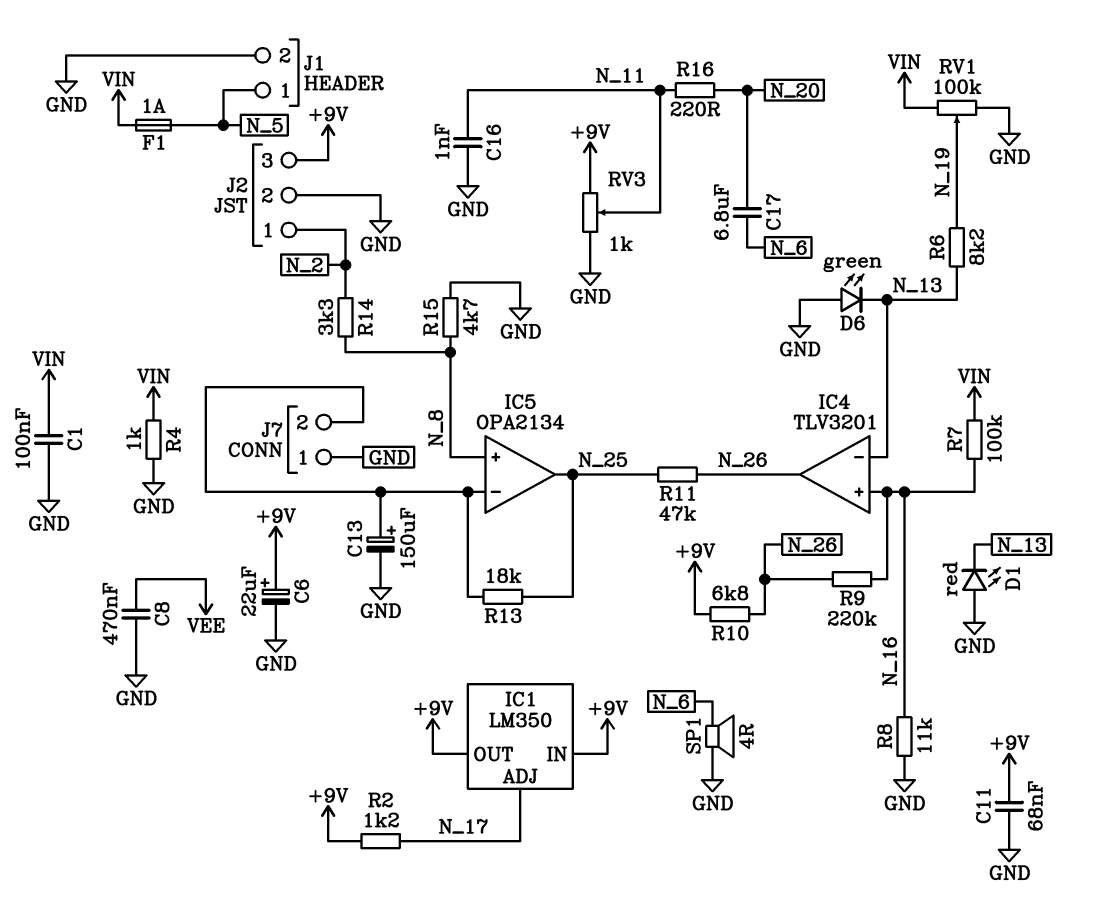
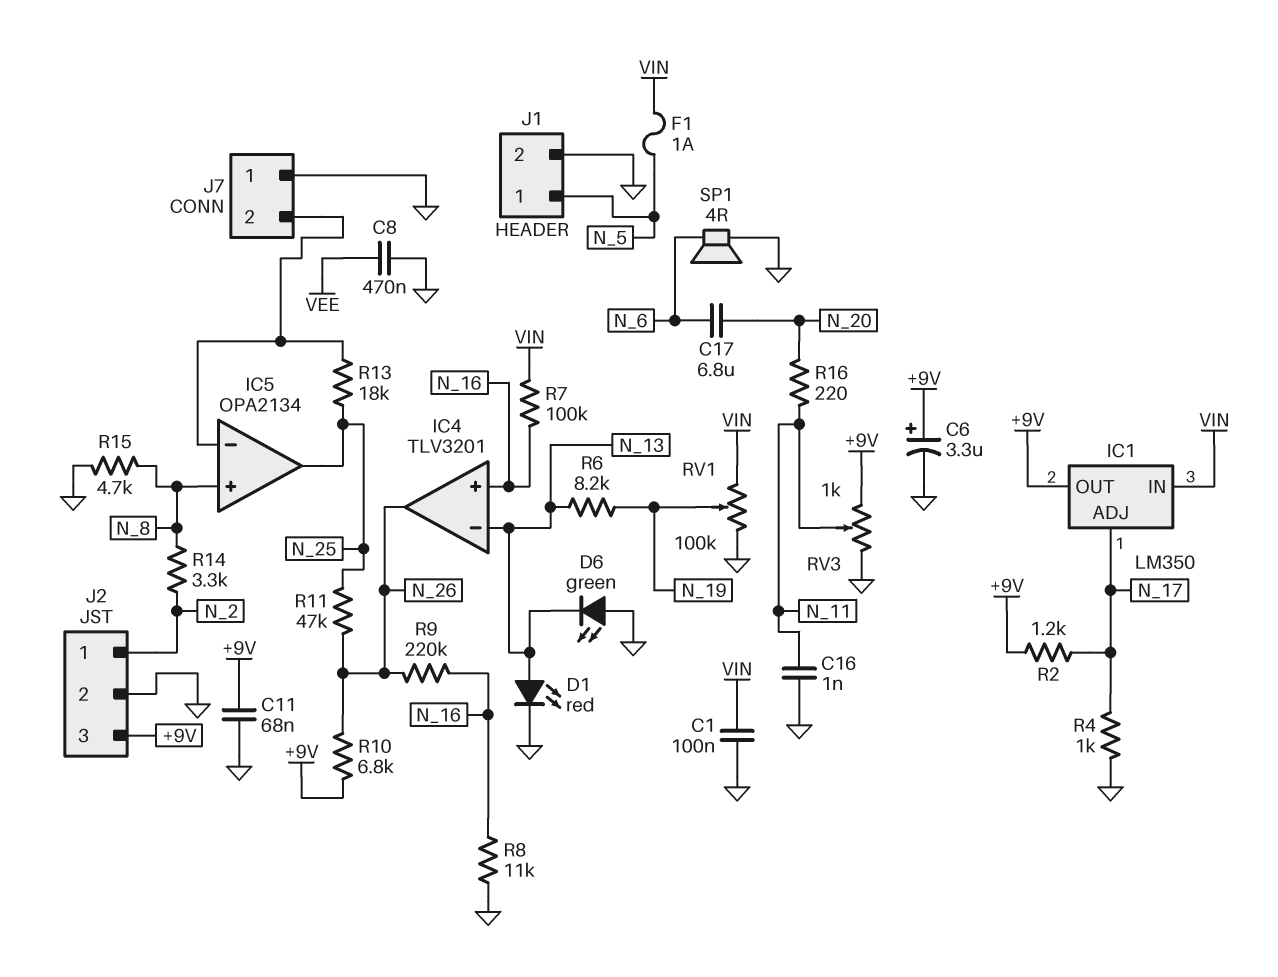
C6: 22uF (plus +9V, minus GND) -> 3.3uF (plus +9V, minus GND)
C13: 150uF (plus IC5/in-, minus GND) -> none
D1: LED red (A GND, K N_13) -> LED red (A N_13, K GND)
IC1 pin IN: +9V -> VIN
R4: 1k (GND, VIN) -> 1k (GND, N_17)

